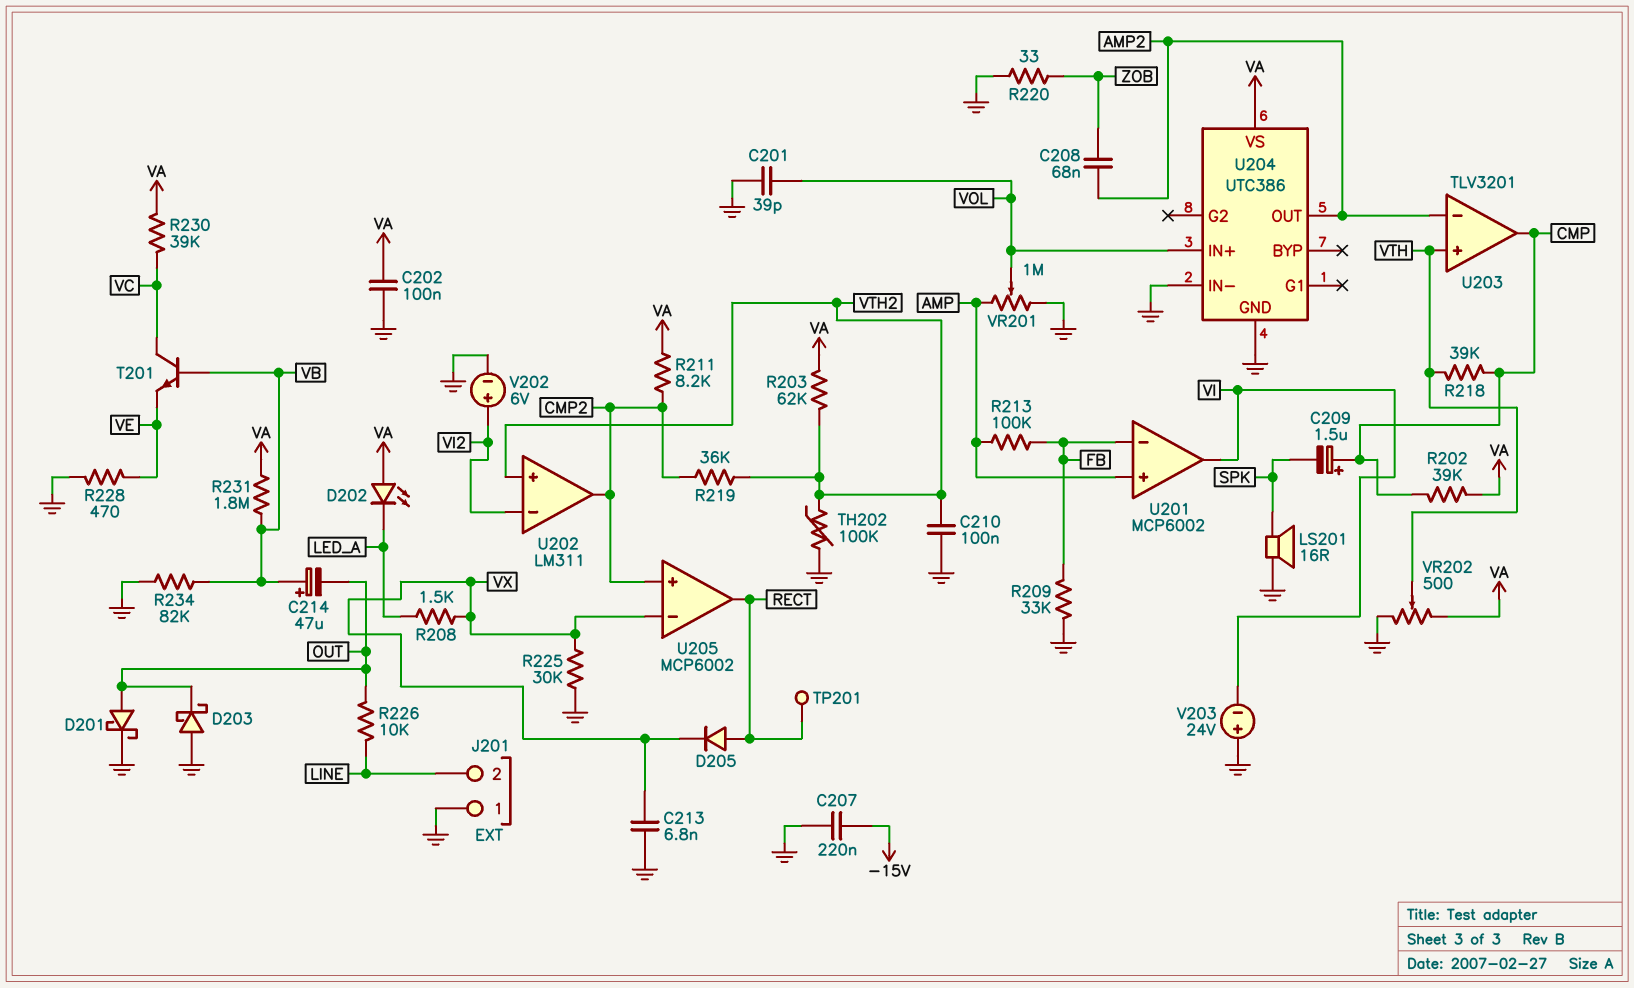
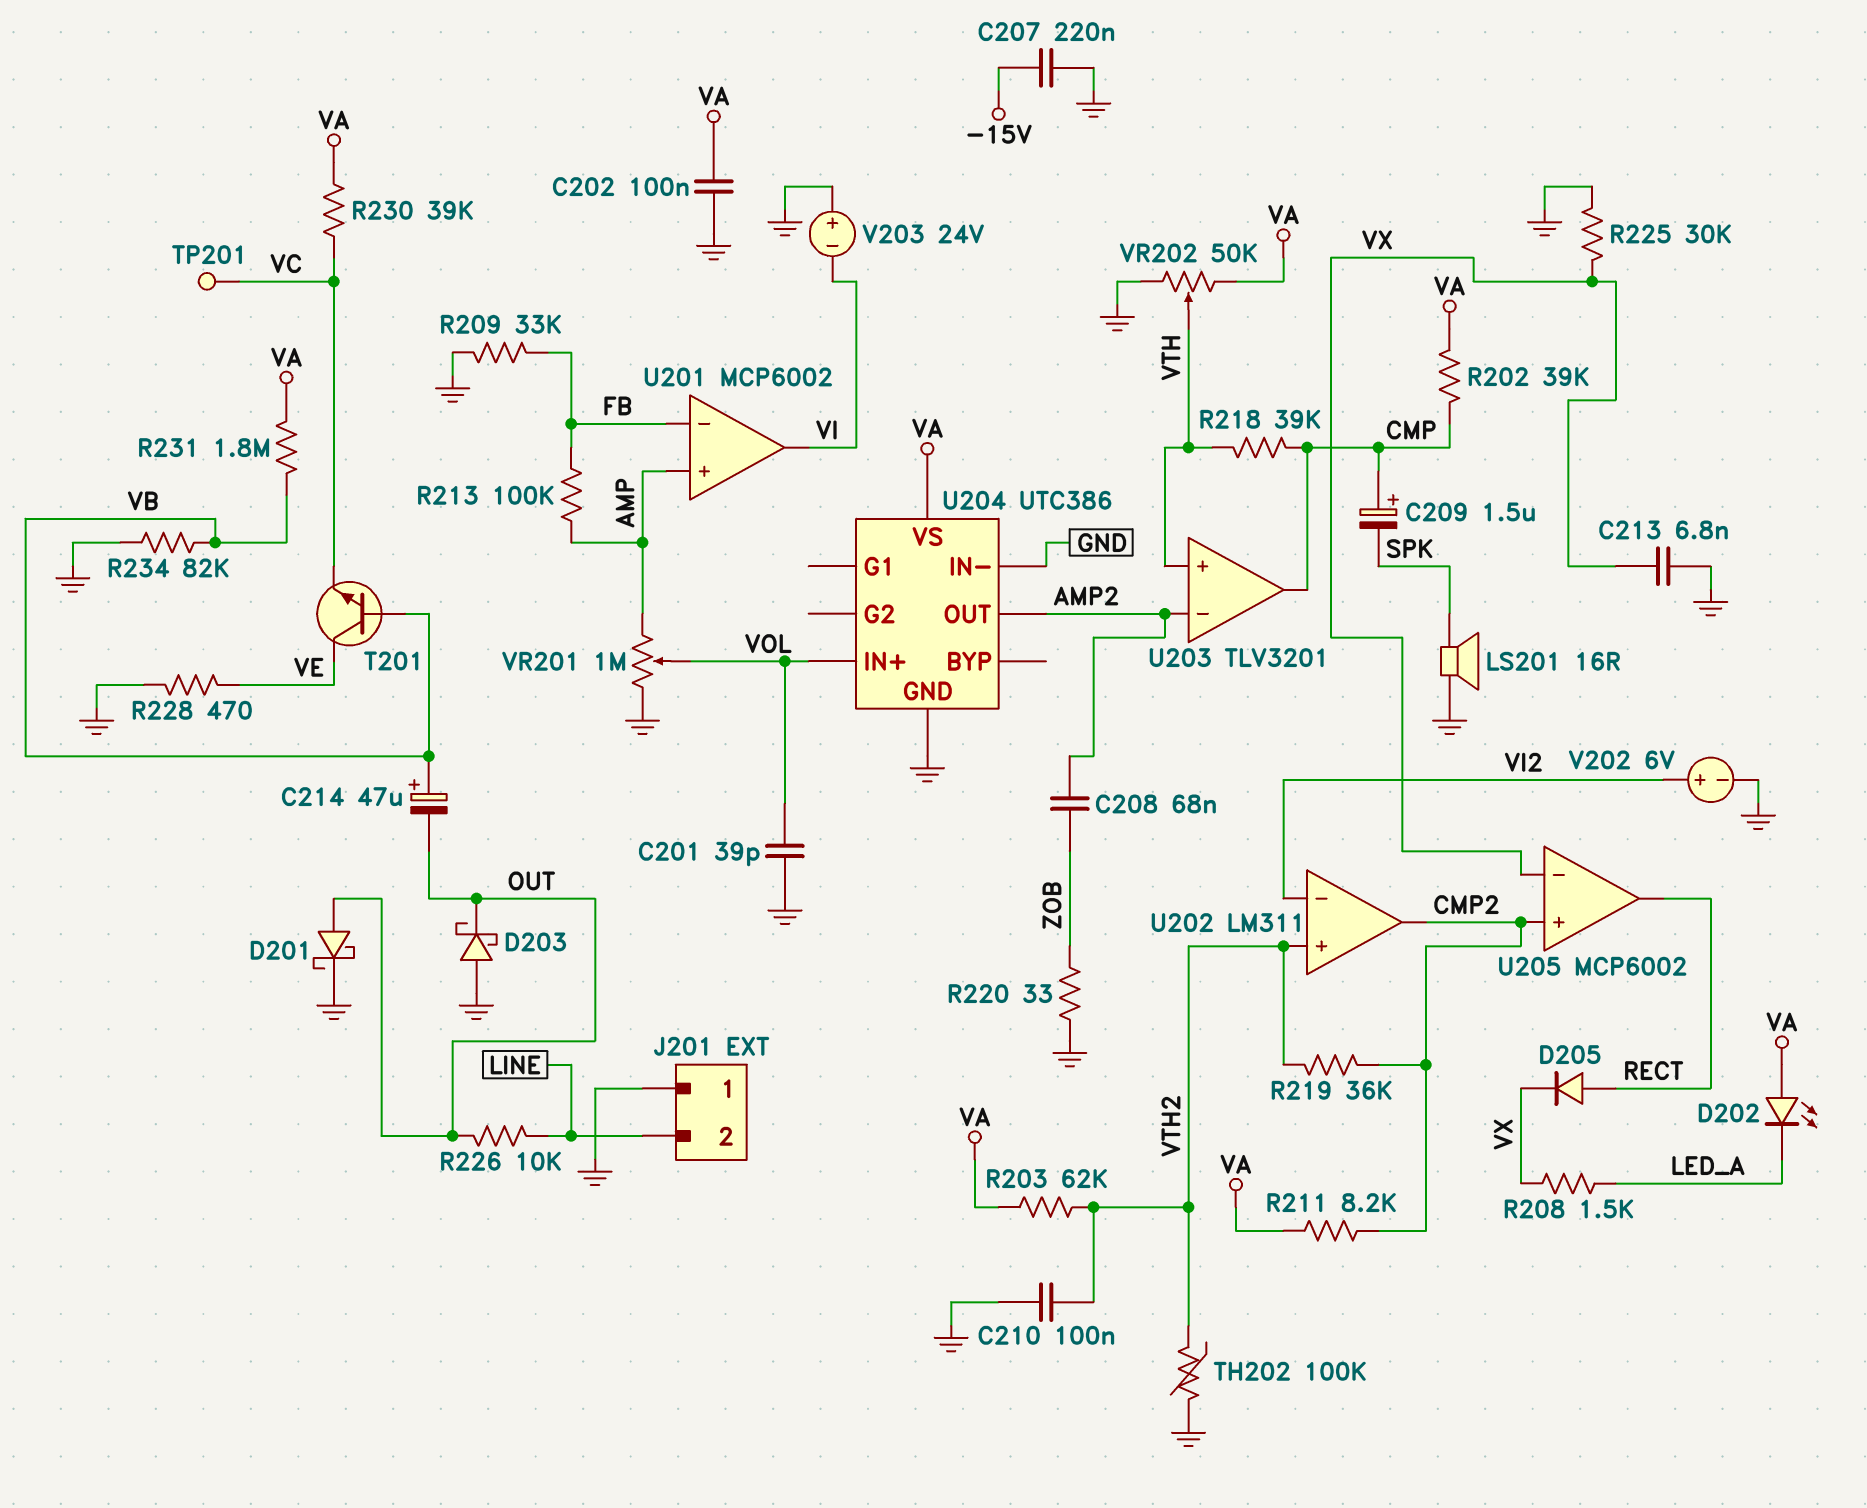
T201: NPN (B VB, C VC, E VE) -> NPN (B VB, C VE, E VC)
TP201: test point (RECT) -> test point (VC)
VR202: 500 (GND, VA, wiper VTH) -> 50k (GND, VA, wiper VTH)

